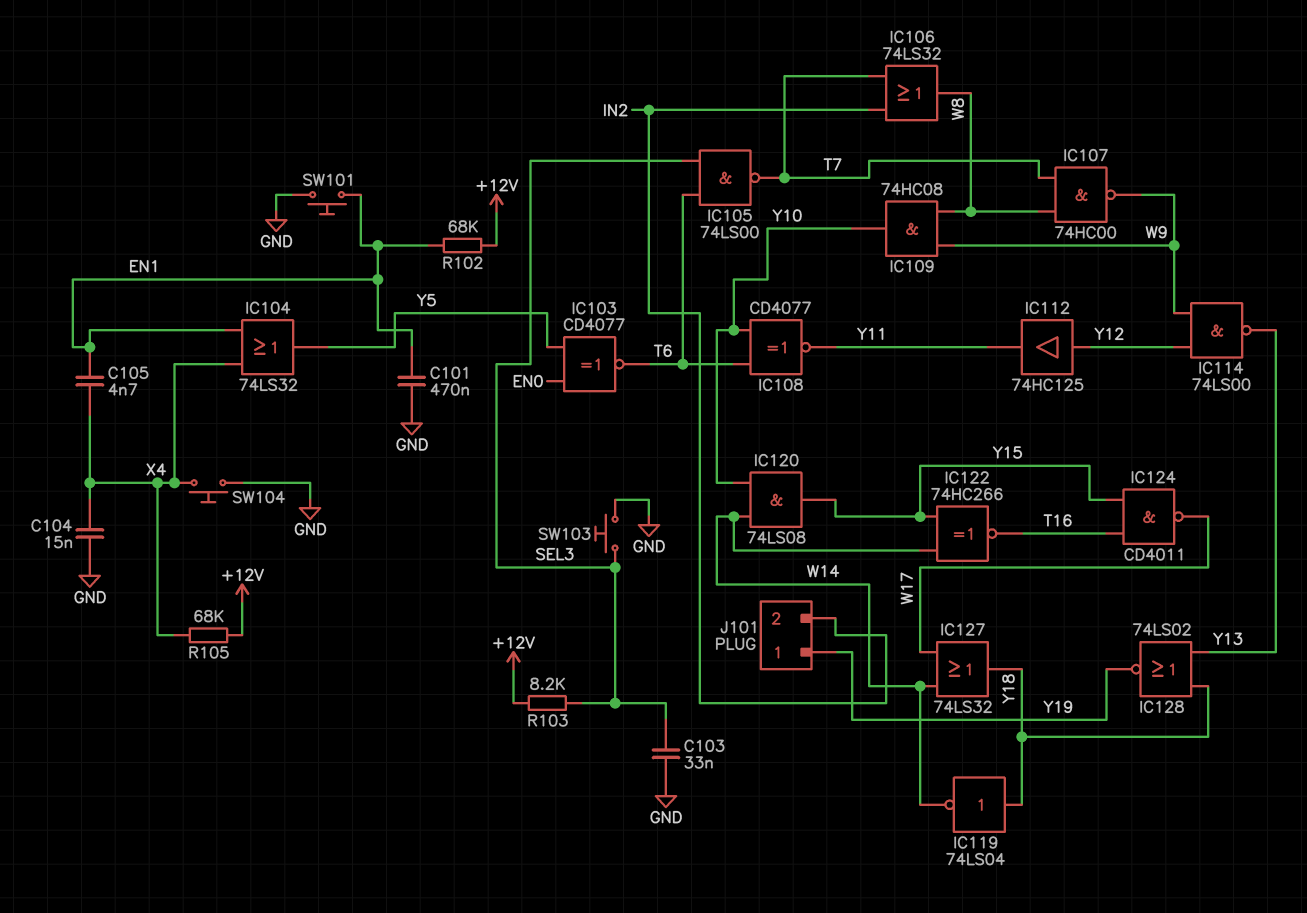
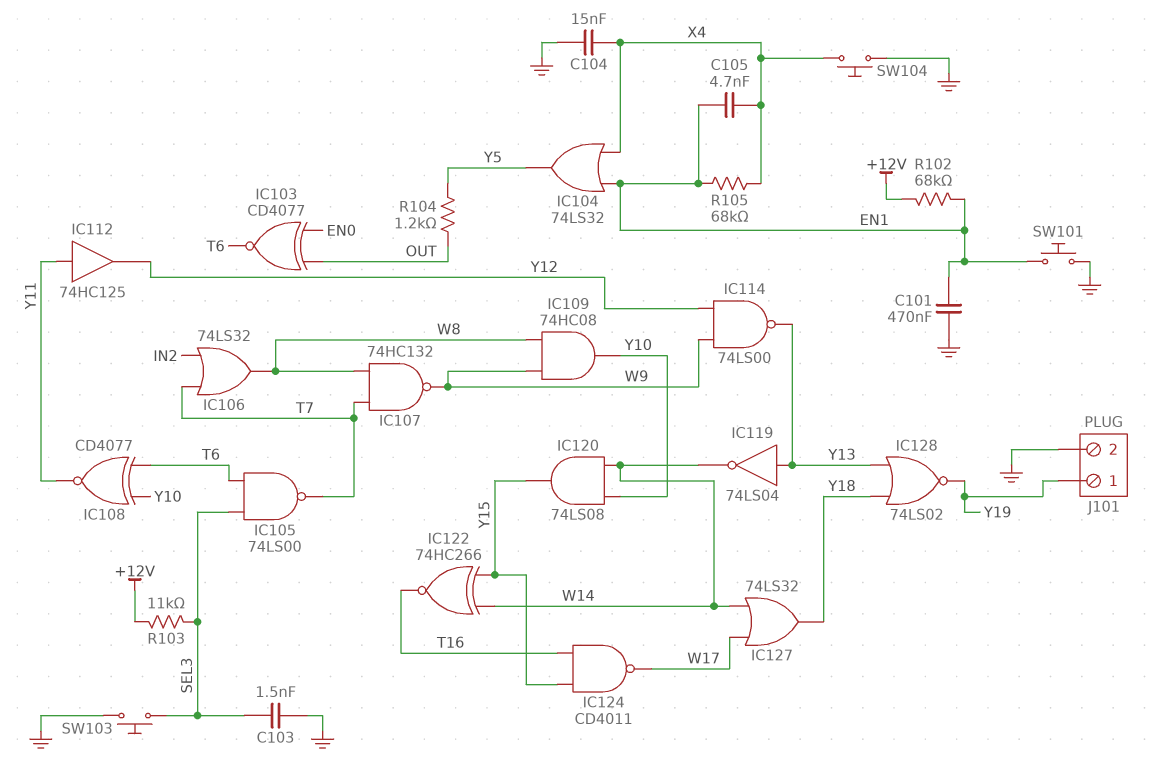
C103: 33nF (GND, SEL3) -> 1.5nF (GND, SEL3)
IC103: XNOR CD4077 (in EN0, in Y5, out T6) -> XNOR CD4077 (in EN0, in OUT, out T6)
IC107: NAND 74HC00 (in T7, in W8, out W9) -> NAND 74HC132 (in T7, in W8, out W9)
IC112: buffer 74HC125 (in Y12, out Y11) -> buffer 74HC125 (in Y11, out Y12)
IC119: NOT 74LS04 (in Y18, out W14) -> NOT 74LS04 (in Y13, out W14)
J101 pin 2: IN2 -> GND
R103: 8.2k (+12V, SEL3) -> 11k (+12V, SEL3)
R104: none -> 1.2k (OUT, Y5)
R105: 68k (+12V, X4) -> 68k (EN1, X4)

